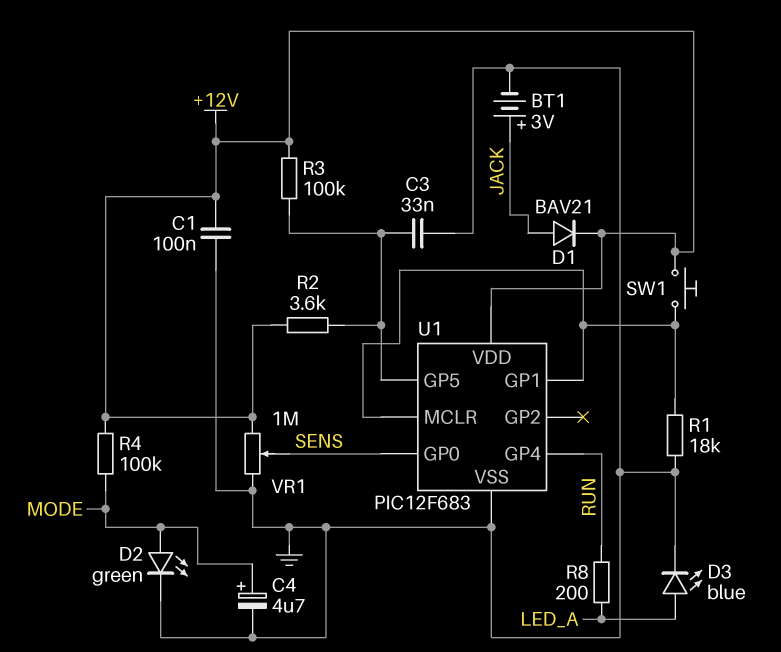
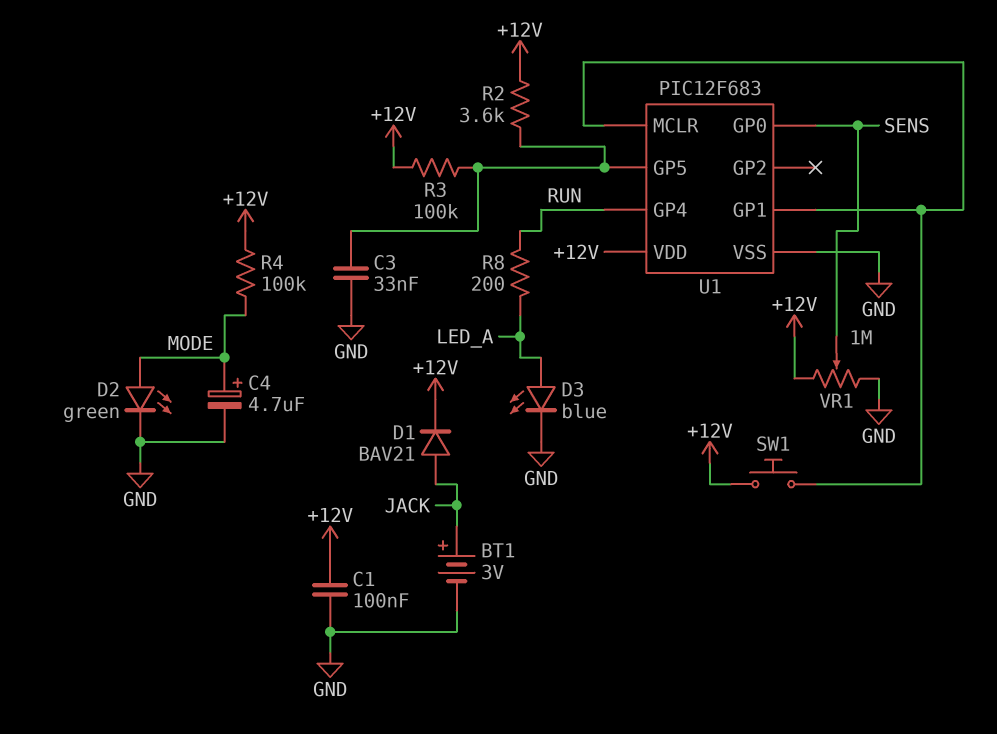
R1: 18k (GND, U1/GP1) -> none

